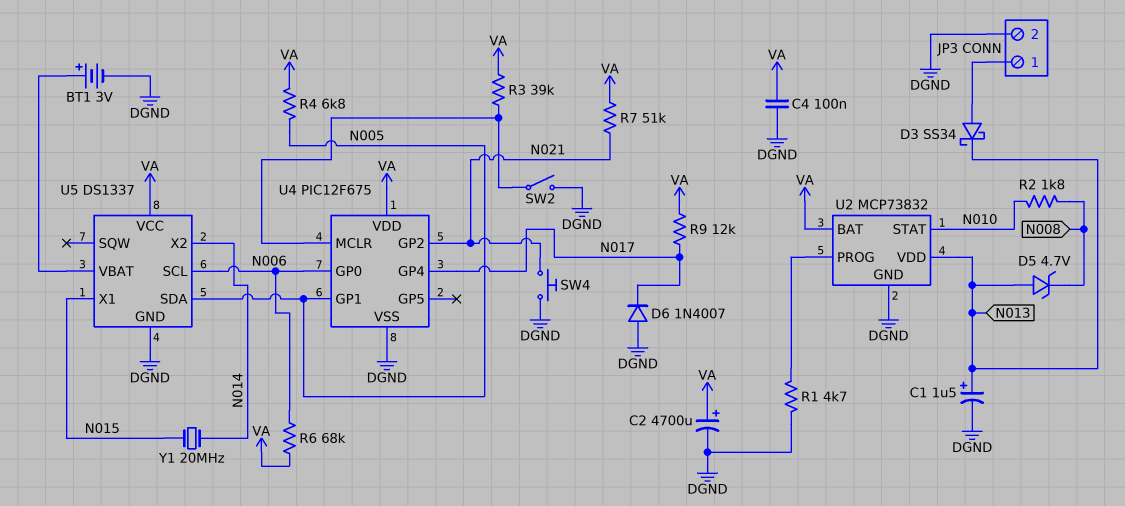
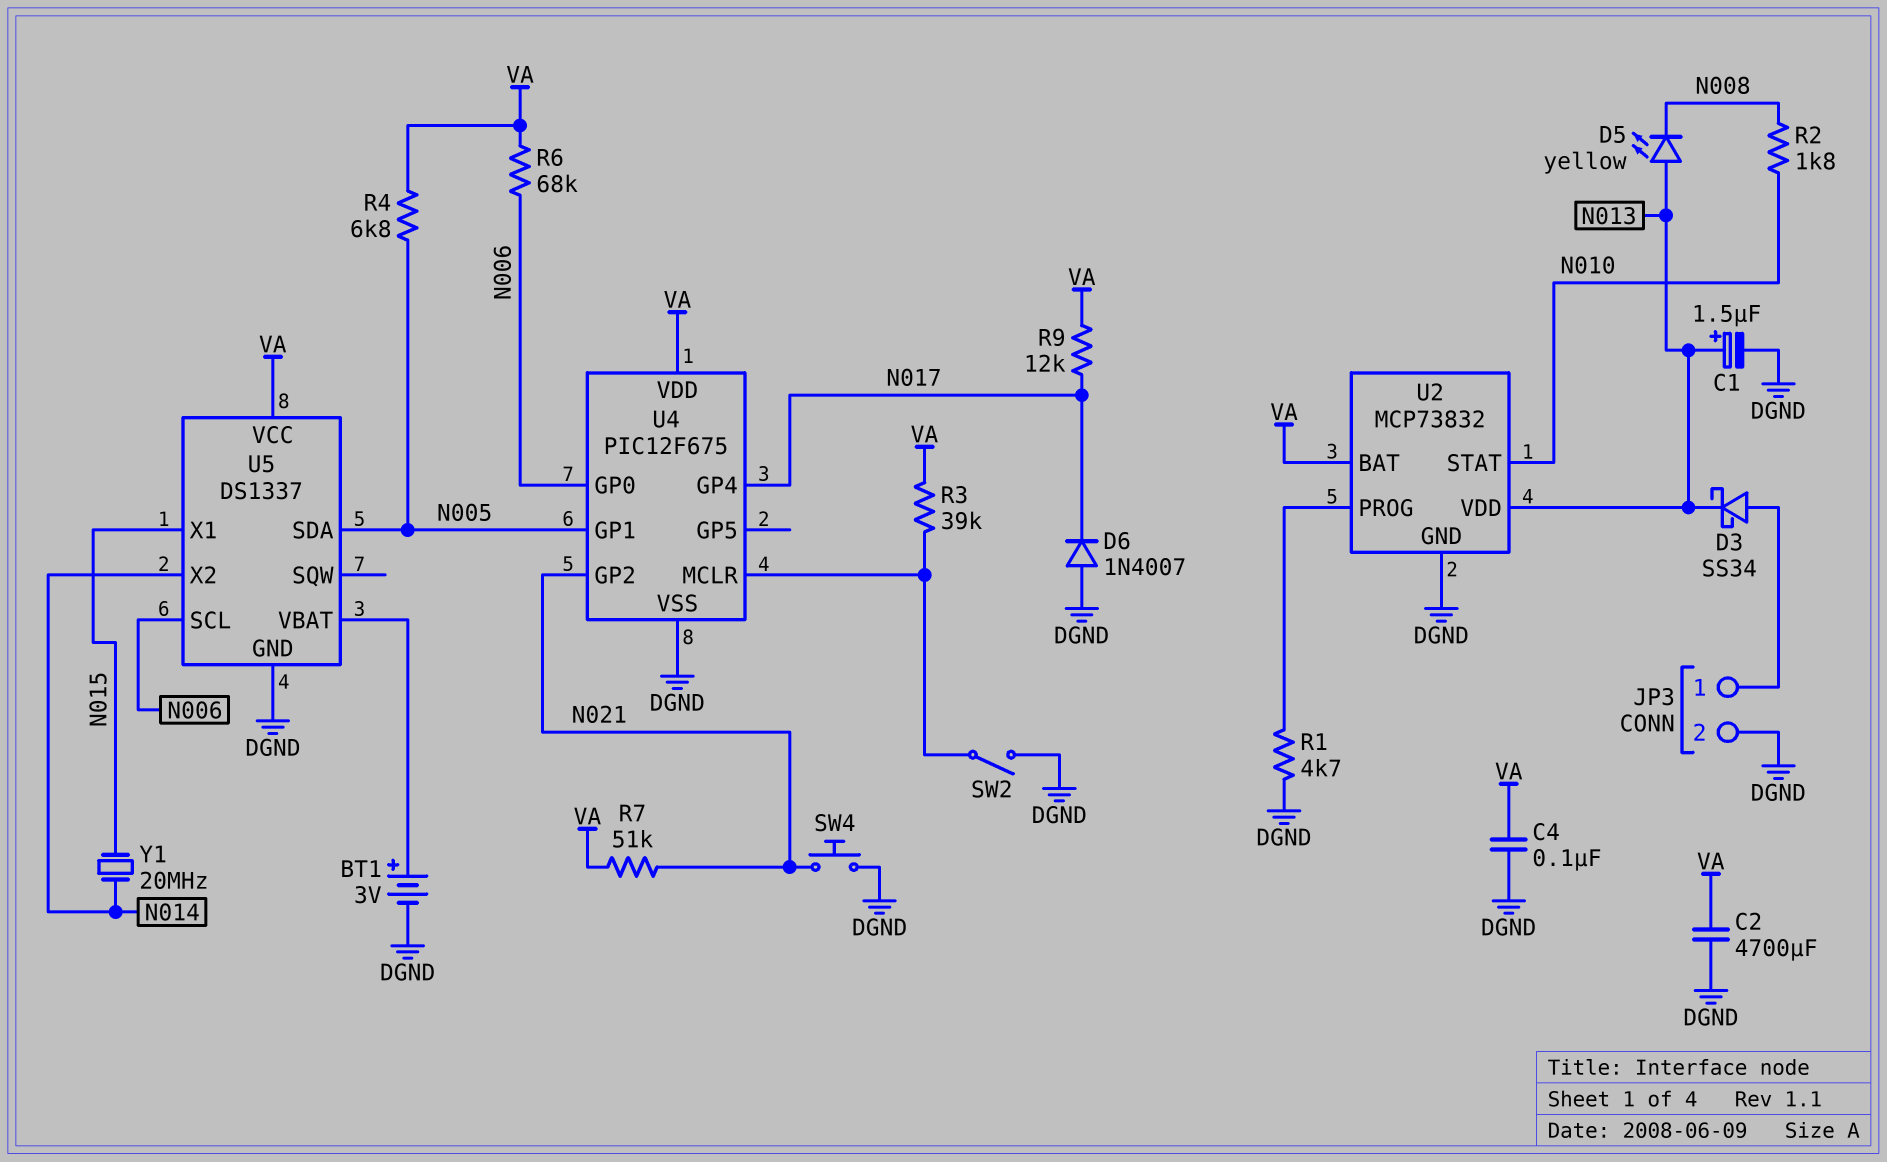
C2: 4700uF (plus VA, minus DGND) -> 4700uF (DGND, VA)
D5: zener 4.7V (A N013, K N008) -> LED yellow (A N013, K N008)

